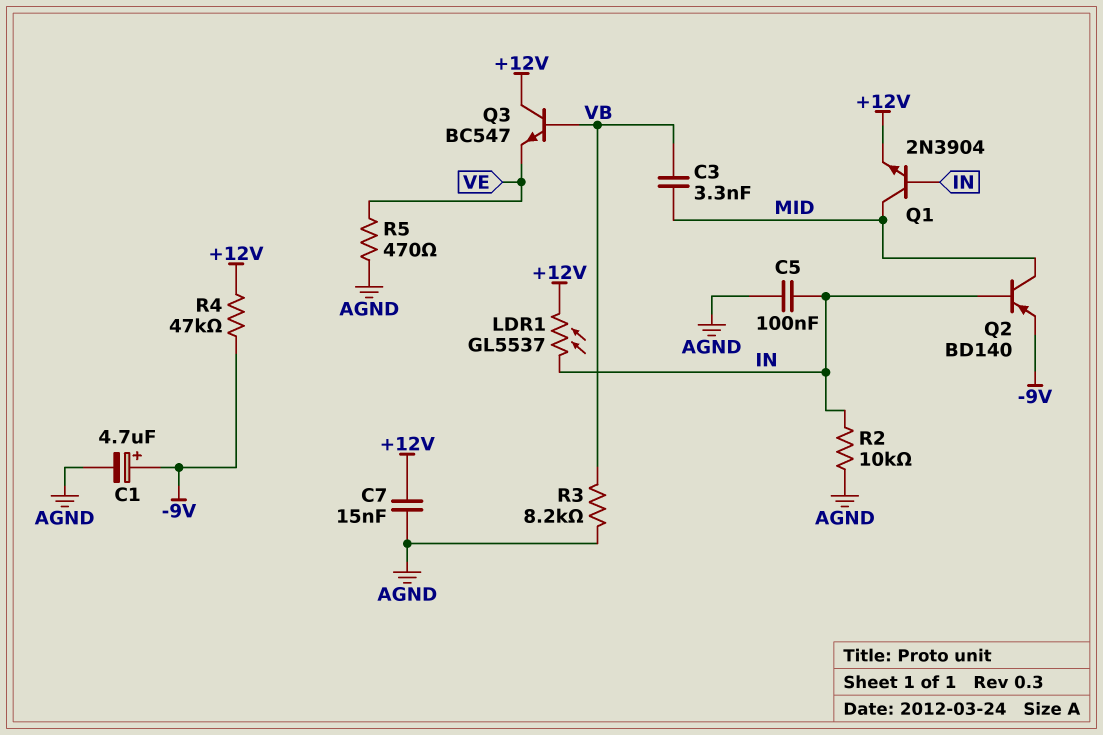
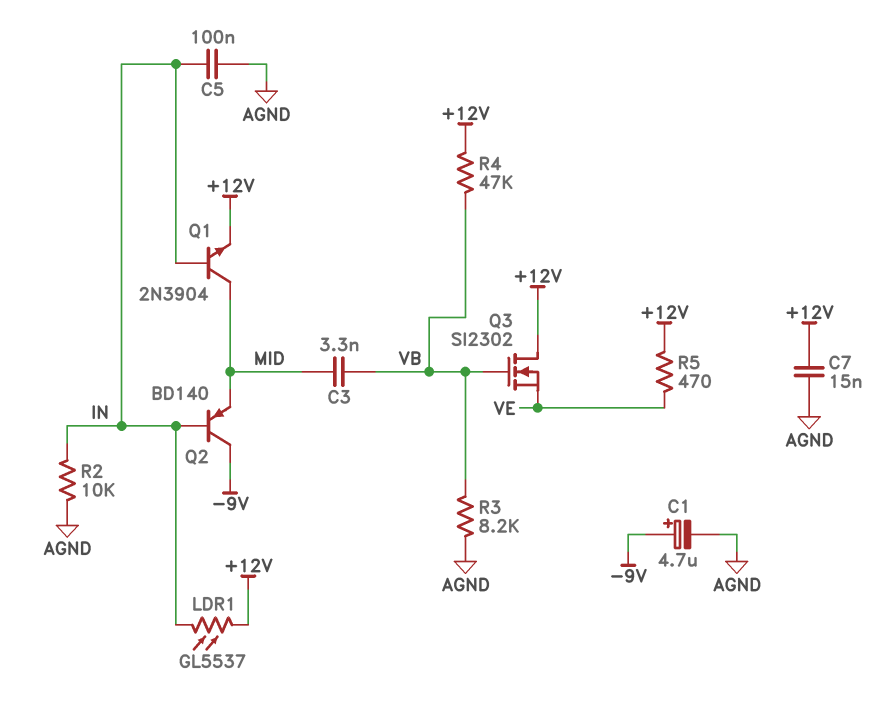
Q2: PNP BD140 (B IN, C MID, E -9V) -> PNP BD140 (B IN, C -9V, E MID)
Q3: NPN BC547 (B VB, C +12V, E VE) -> NMOS SI2302 (G VB, D +12V, S VE)
R4: 47k (+12V, -9V) -> 47k (+12V, VB)
R5: 470 (AGND, VE) -> 470 (+12V, VE)

